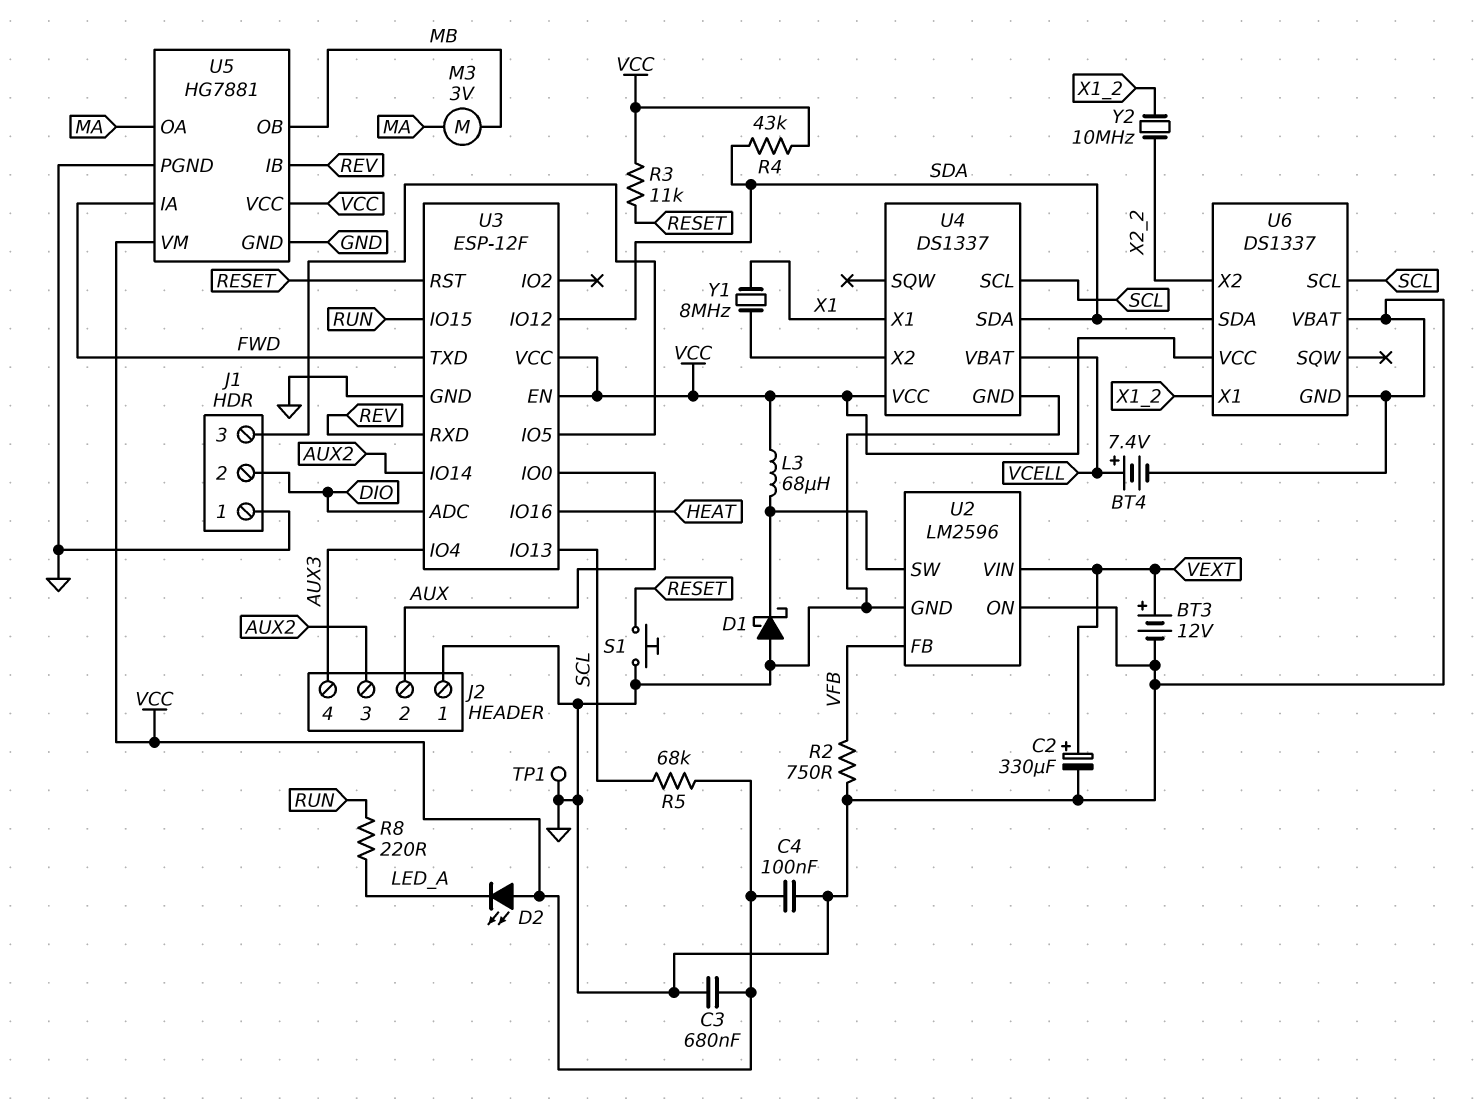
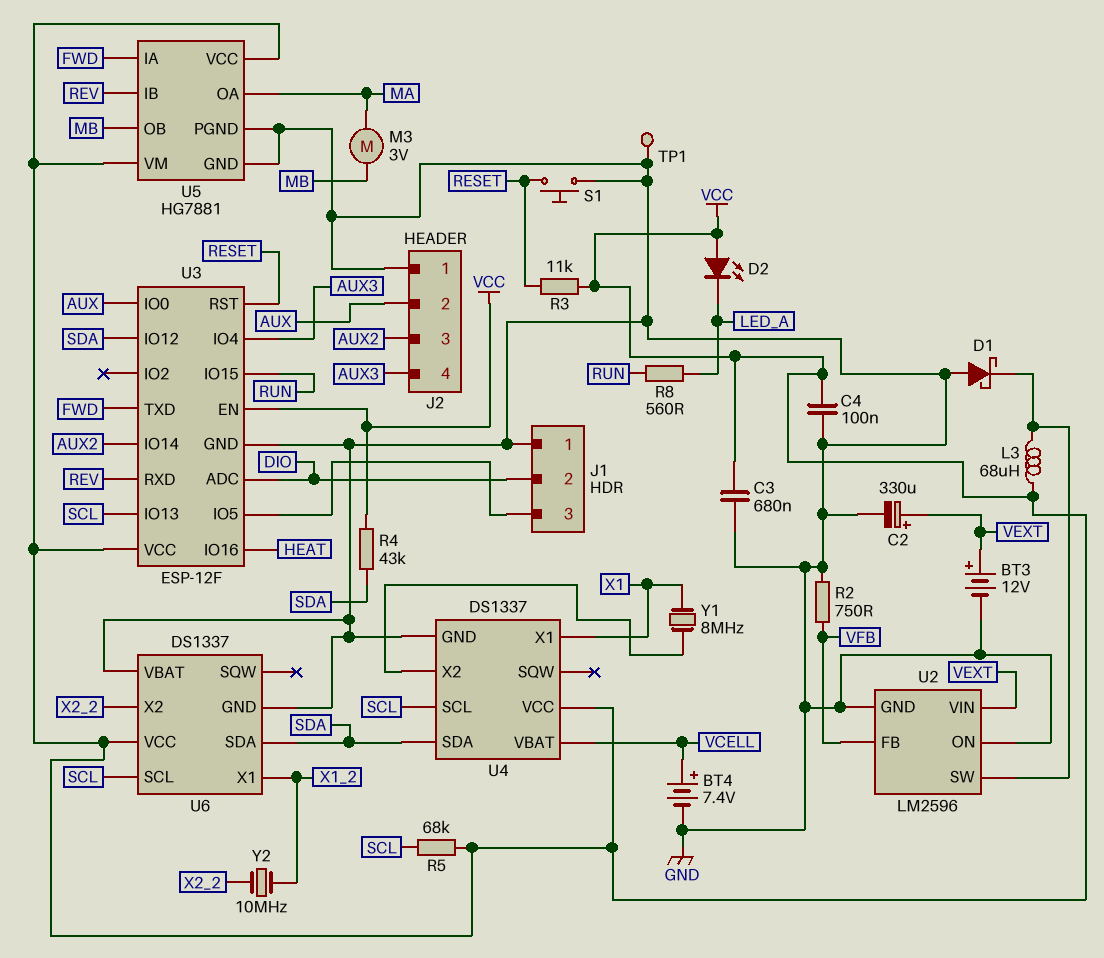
R8: 220 (LED_A, RUN) -> 560 (LED_A, RUN)

